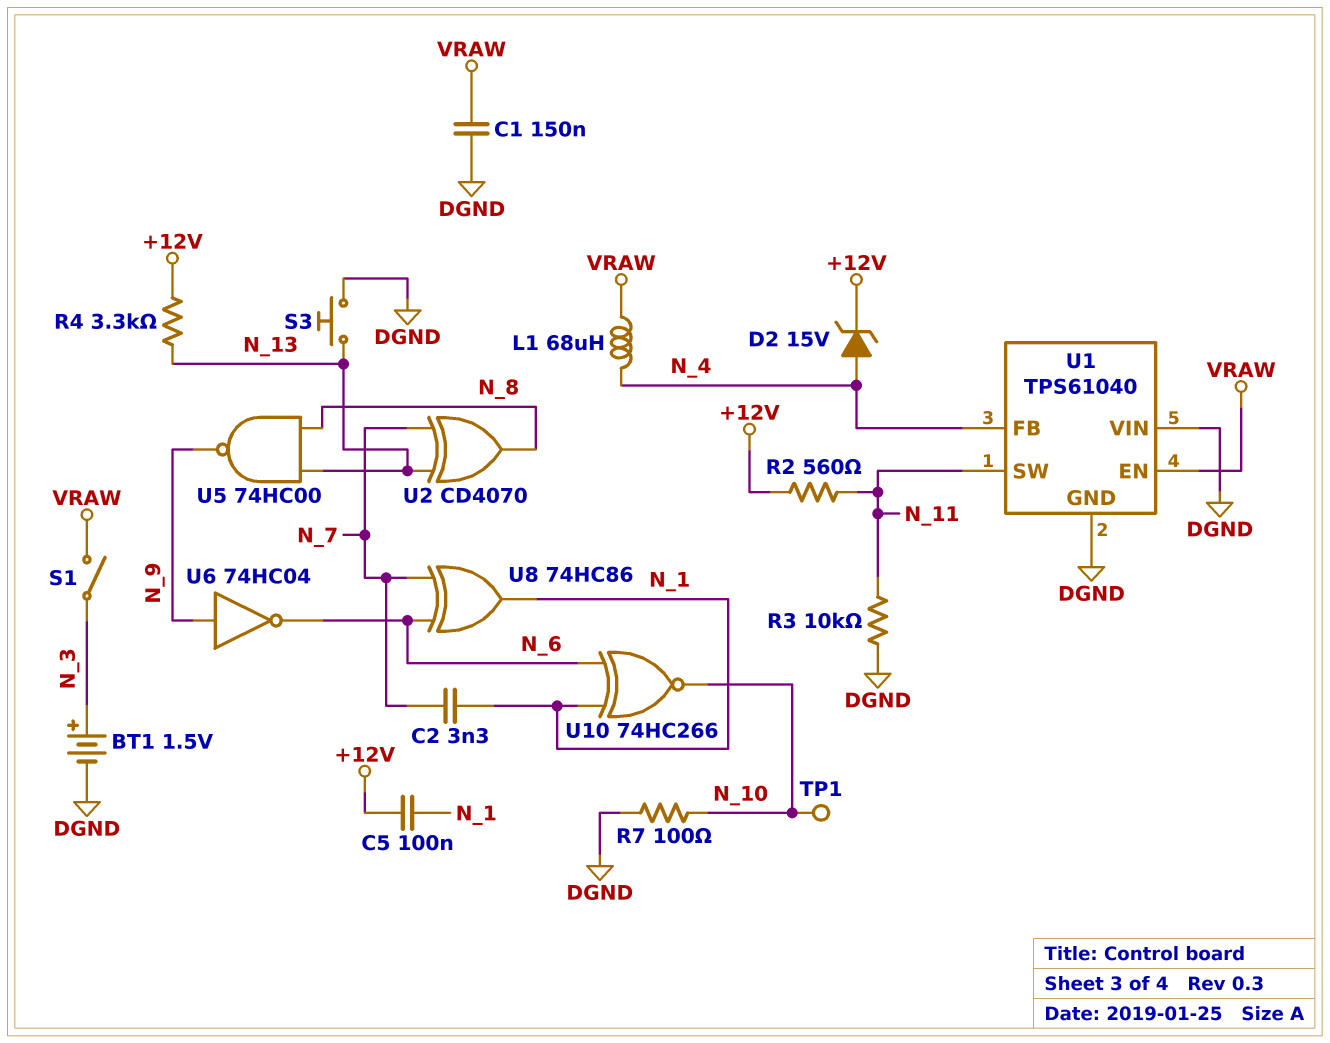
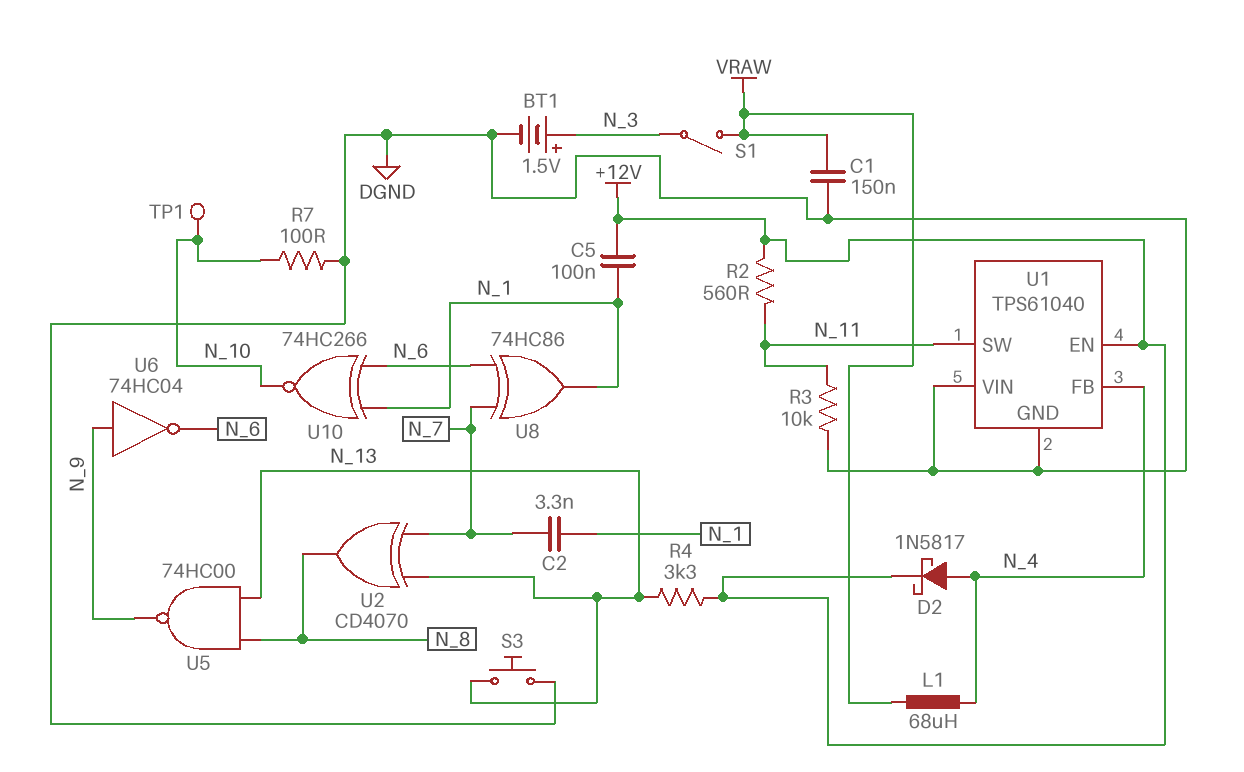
D2: zener 15V (A N_4, K +12V) -> schottky 1N5817 (A N_4, K +12V)
U1 pin EN: VRAW -> +12V

